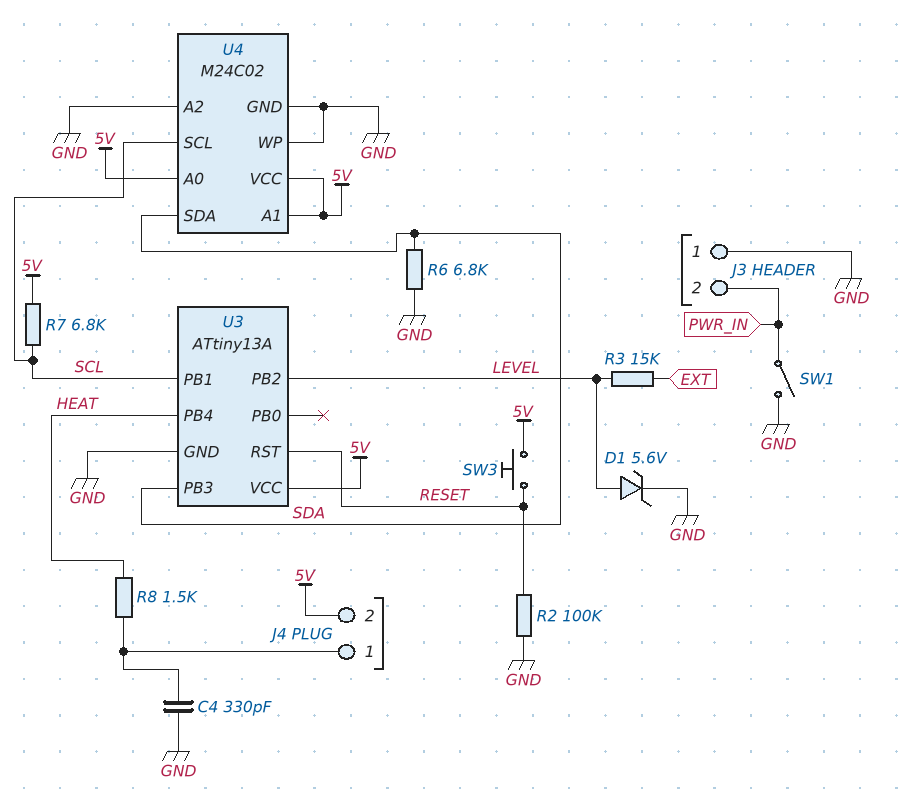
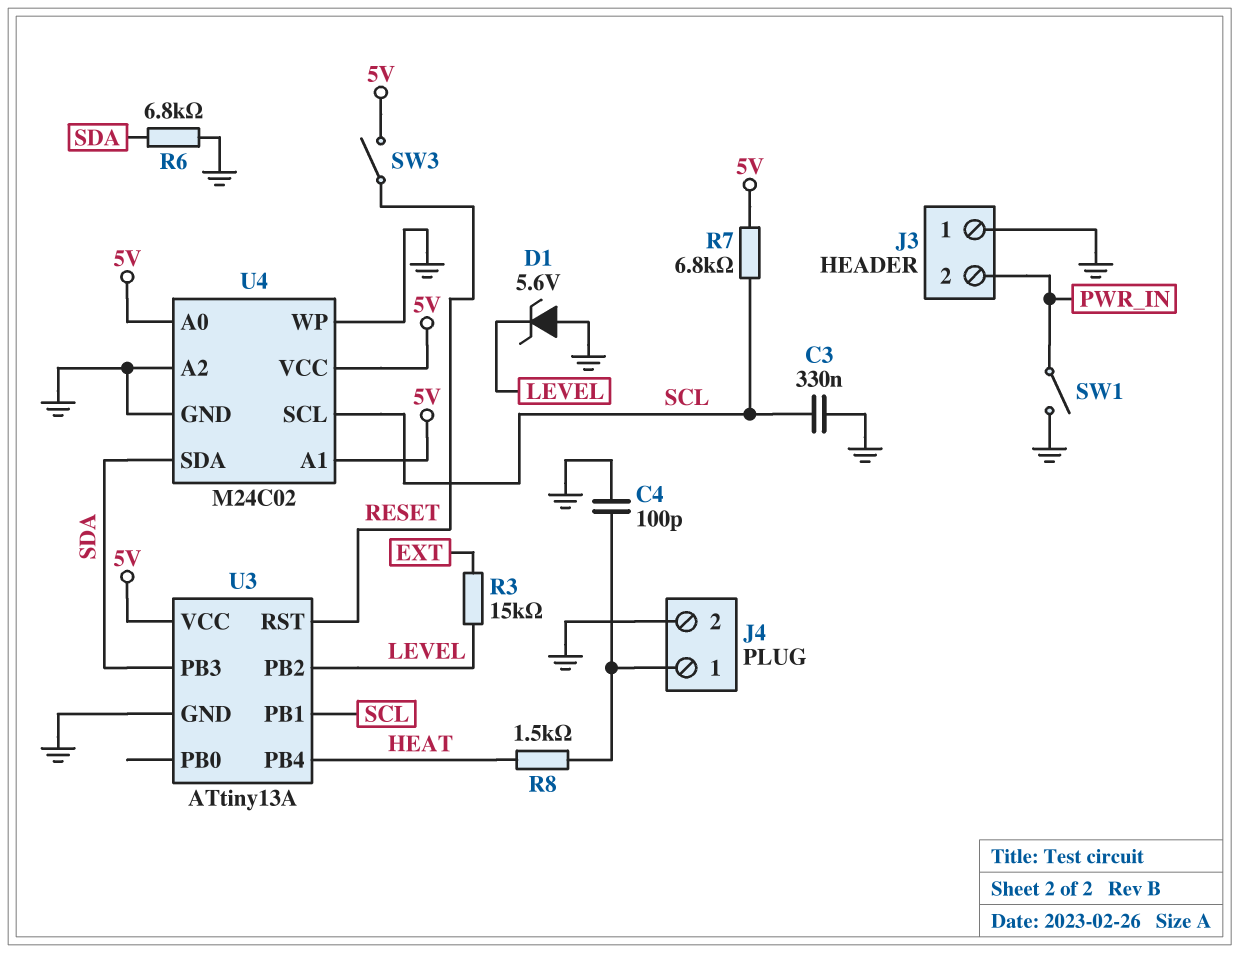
C3: none -> 330nF (GND, SCL)
C4: 330pF (GND, J4/1) -> 100pF (GND, J4/1)
D1: zener 5.6V (A LEVEL, K GND) -> zener 5.6V (A GND, K LEVEL)
J4 pin 2: 5V -> GND
R2: 100k (GND, RESET) -> none
SW3: button (5V, RESET) -> switch (5V, RESET)

